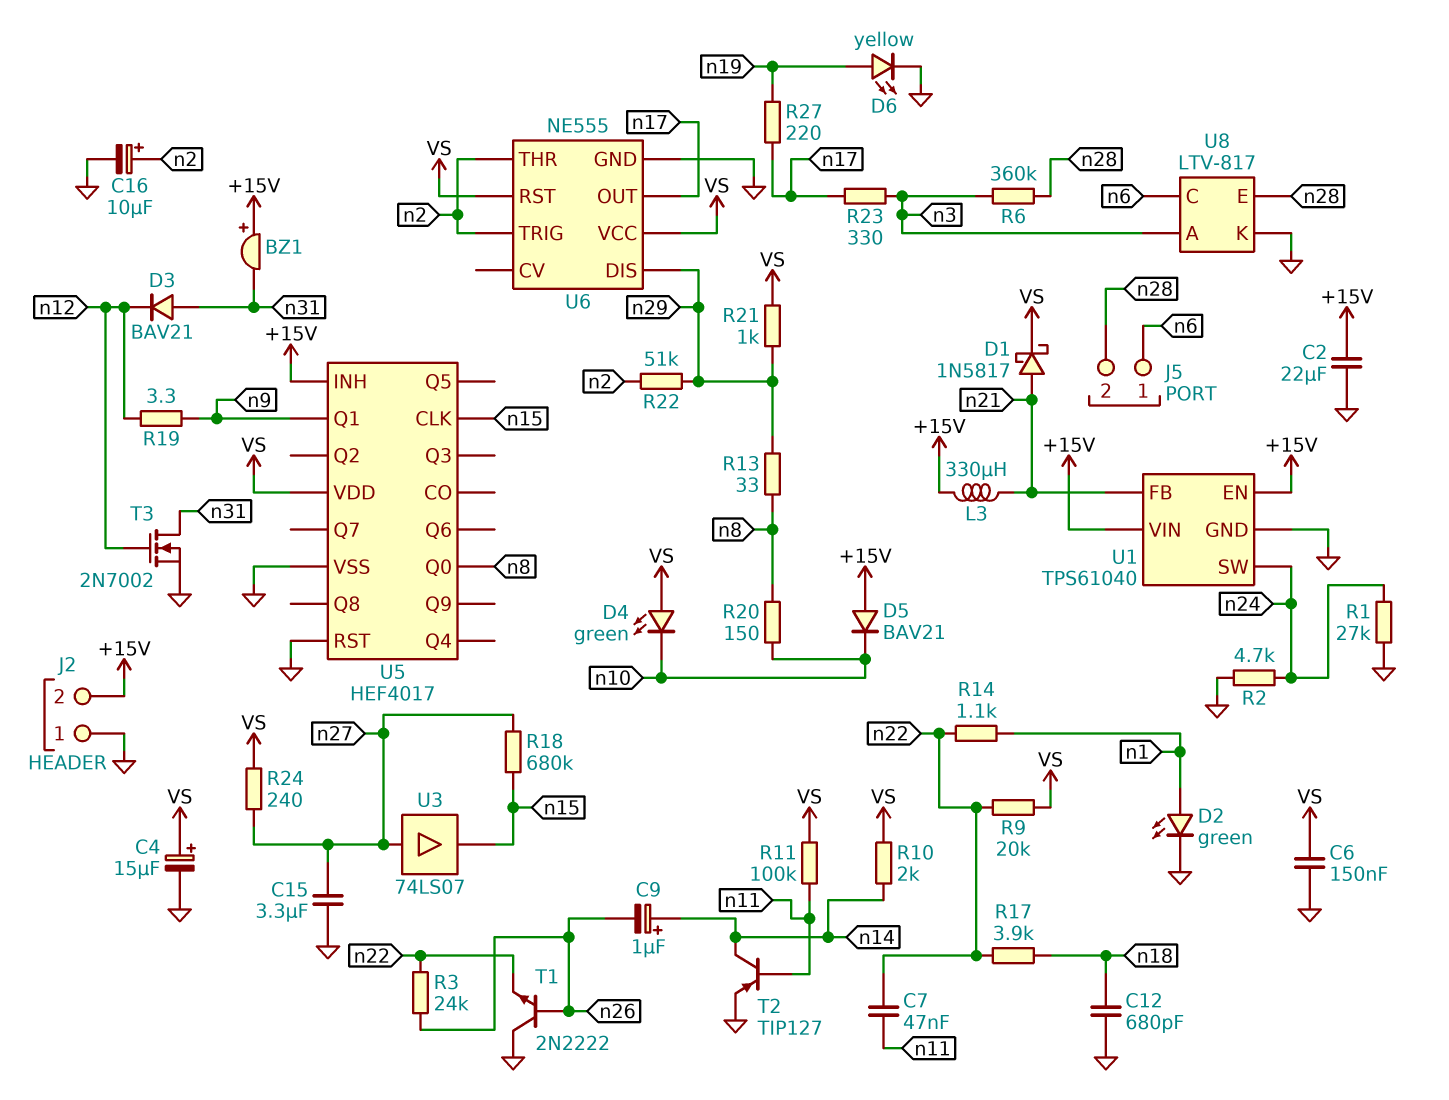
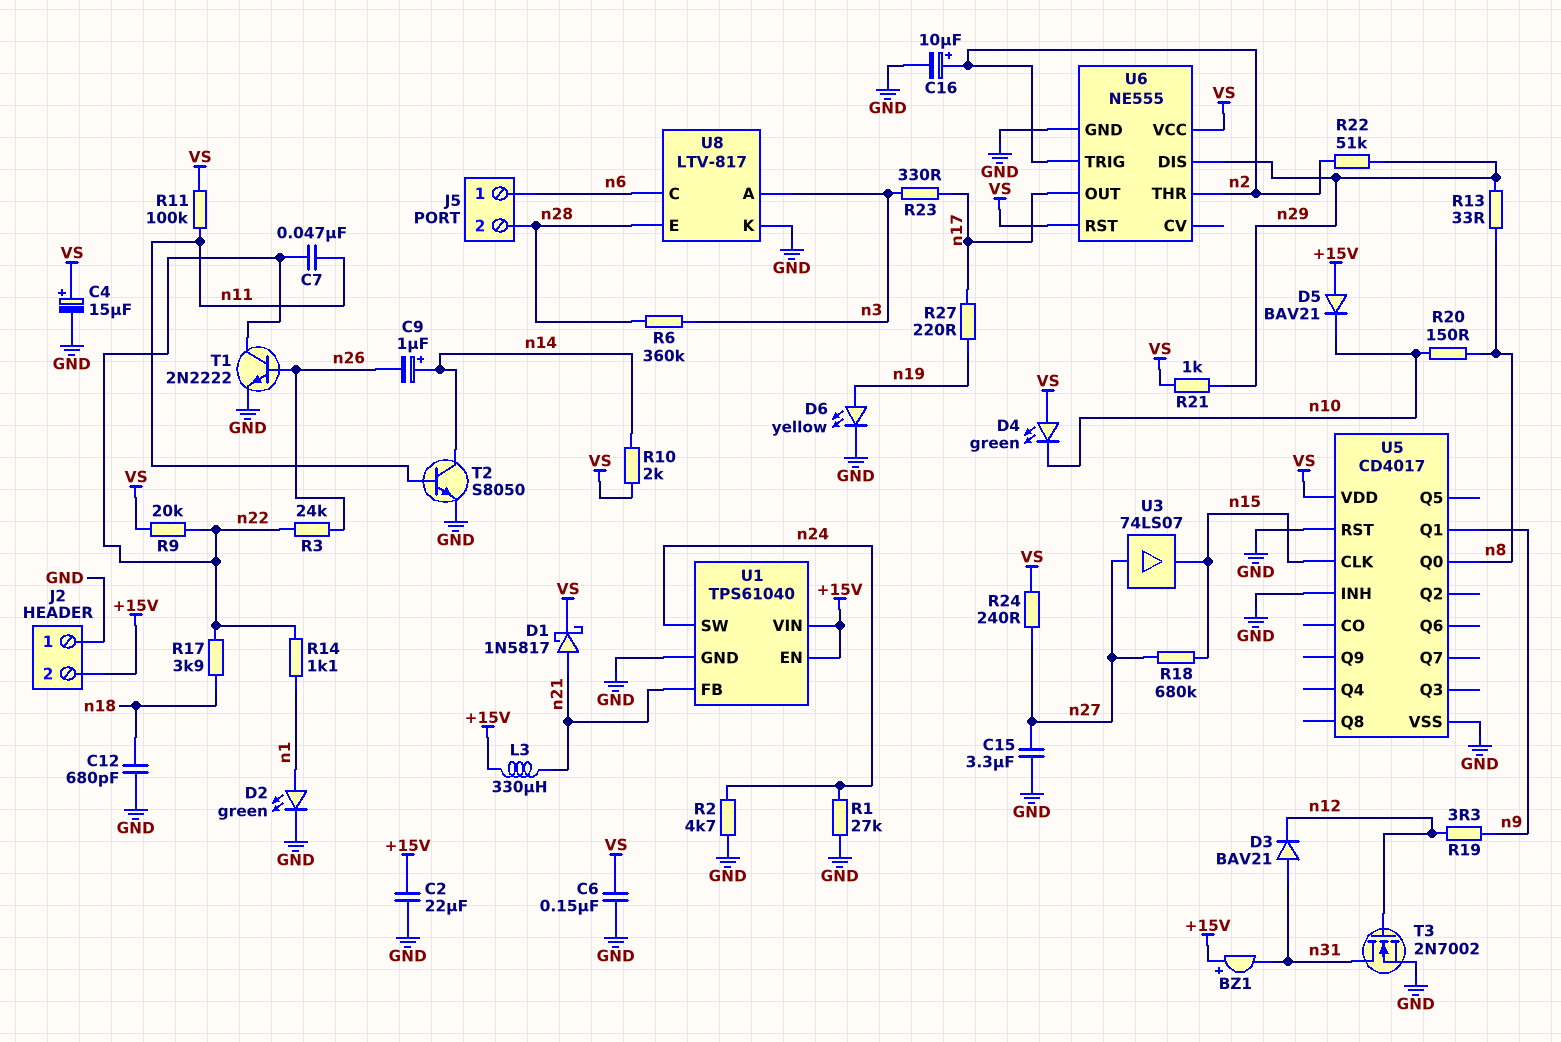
T1: NPN 2N2222 (B n26, C GND, E n22) -> NPN 2N2222 (B n26, C n22, E GND)
T2: PNP TIP127 (B n11, C n14, E GND) -> NPN S8050 (B n11, C n14, E GND)
U5: HEF4017 -> CD4017
U5 pin INH: +15V -> GND

